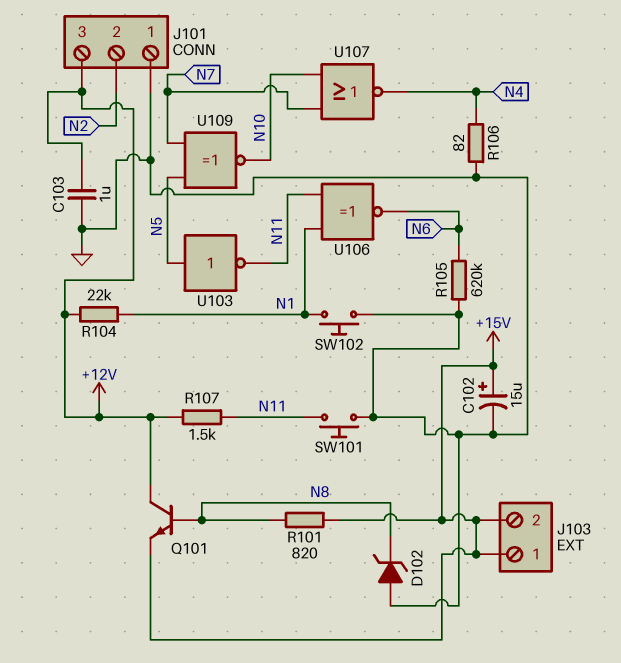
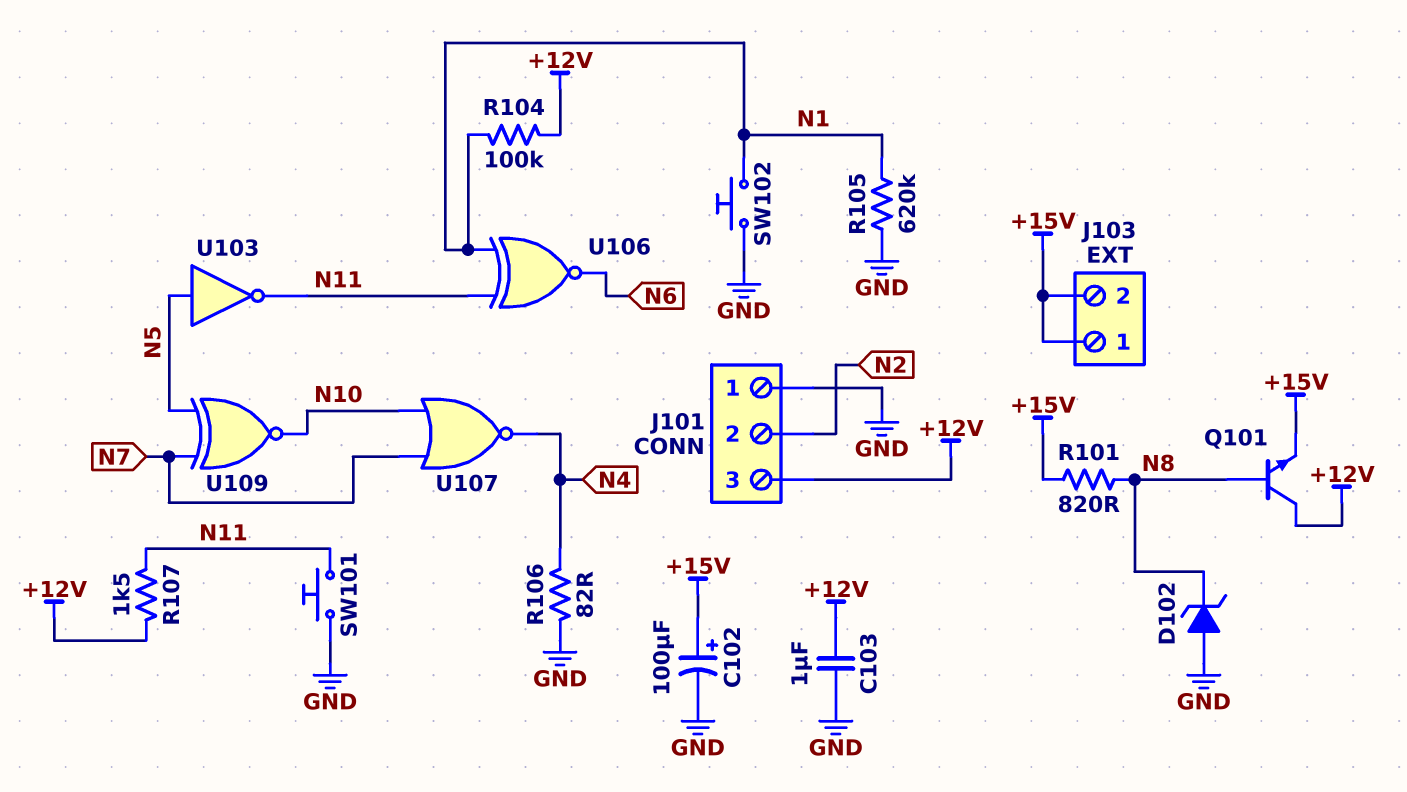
C102: 15uF (plus +15V, minus GND) -> 100uF (plus +15V, minus GND)
R104: 22k (+12V, N1) -> 100k (+12V, N1)
R105: 620k (GND, N6) -> 620k (GND, N1)

